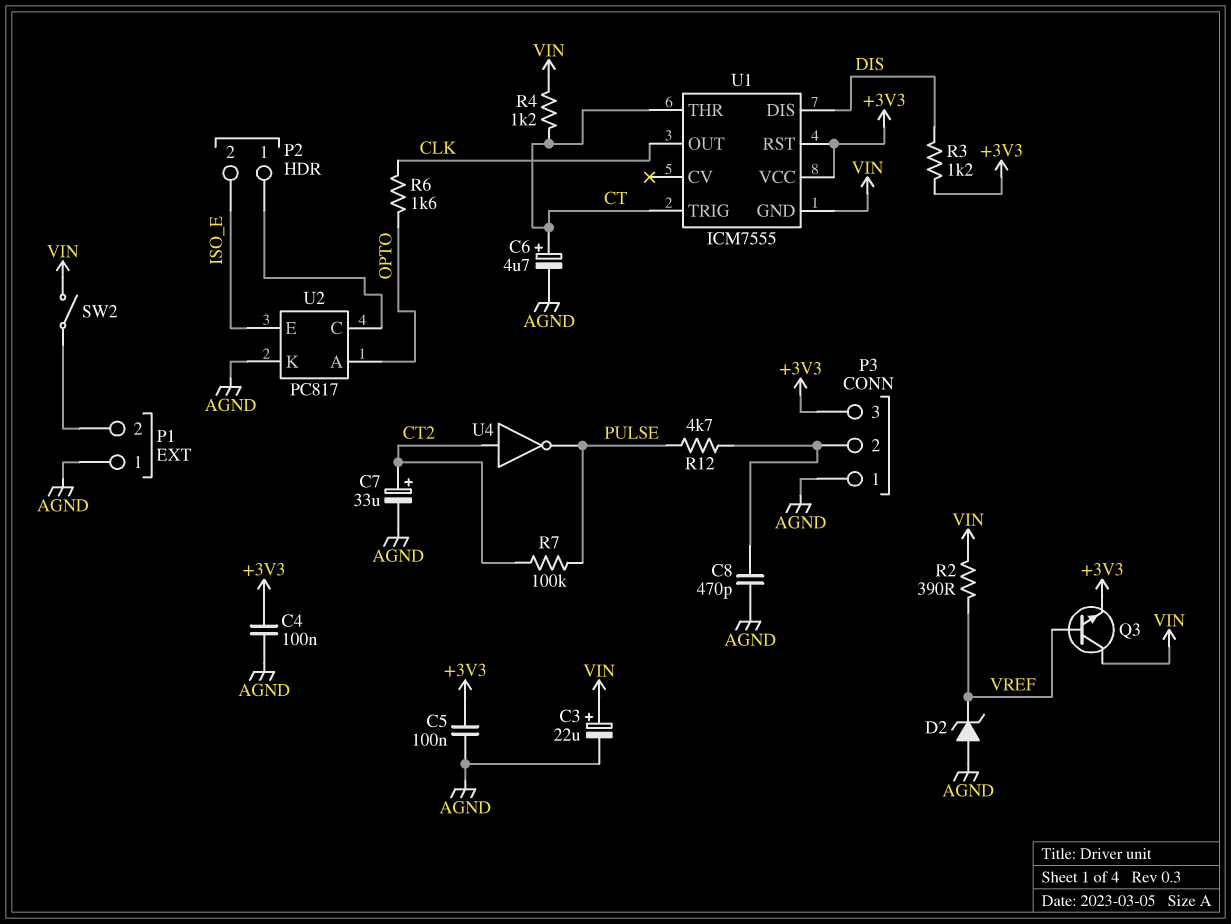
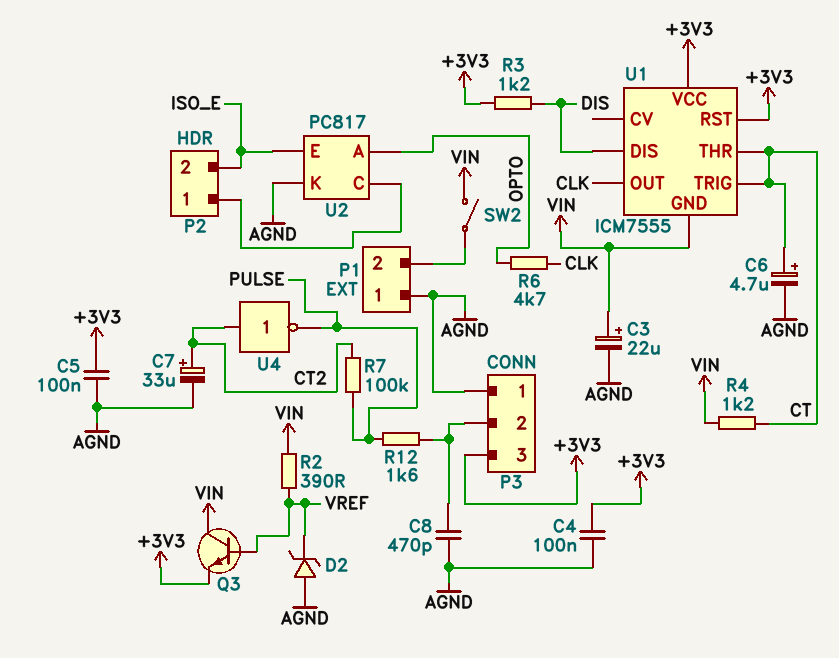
R6: 1.6k (CLK, OPTO) -> 4.7k (CLK, OPTO)
R12: 4.7k (P3/2, PULSE) -> 1.6k (P3/2, PULSE)

